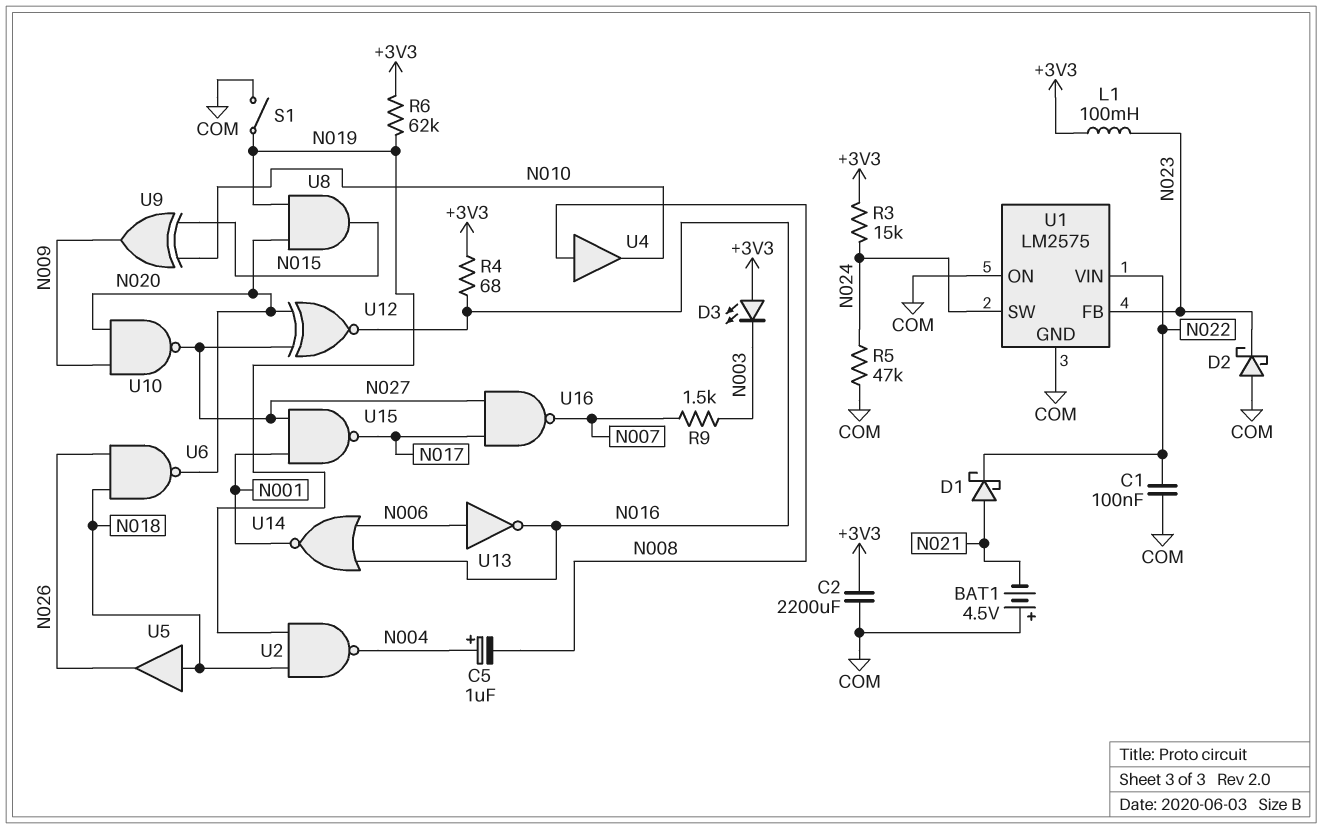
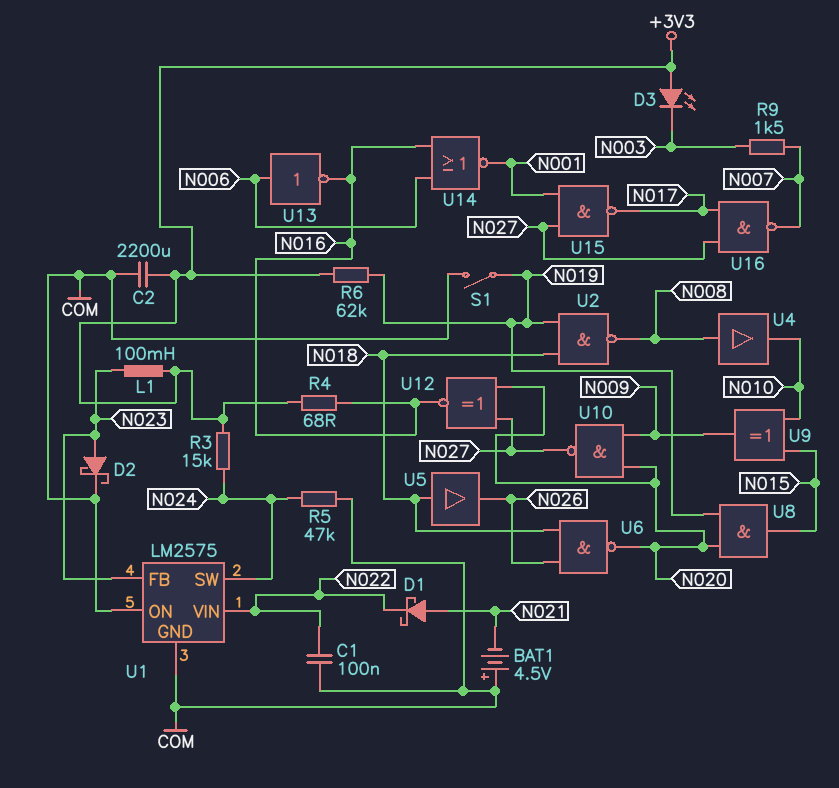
C5: 1uF (plus N004, minus N008) -> none
D2: schottky (A COM, K N023) -> schottky (A N023, K COM)
U2: NAND (in N018, in N019, out N004) -> NAND (in N018, in N019, out N008)

